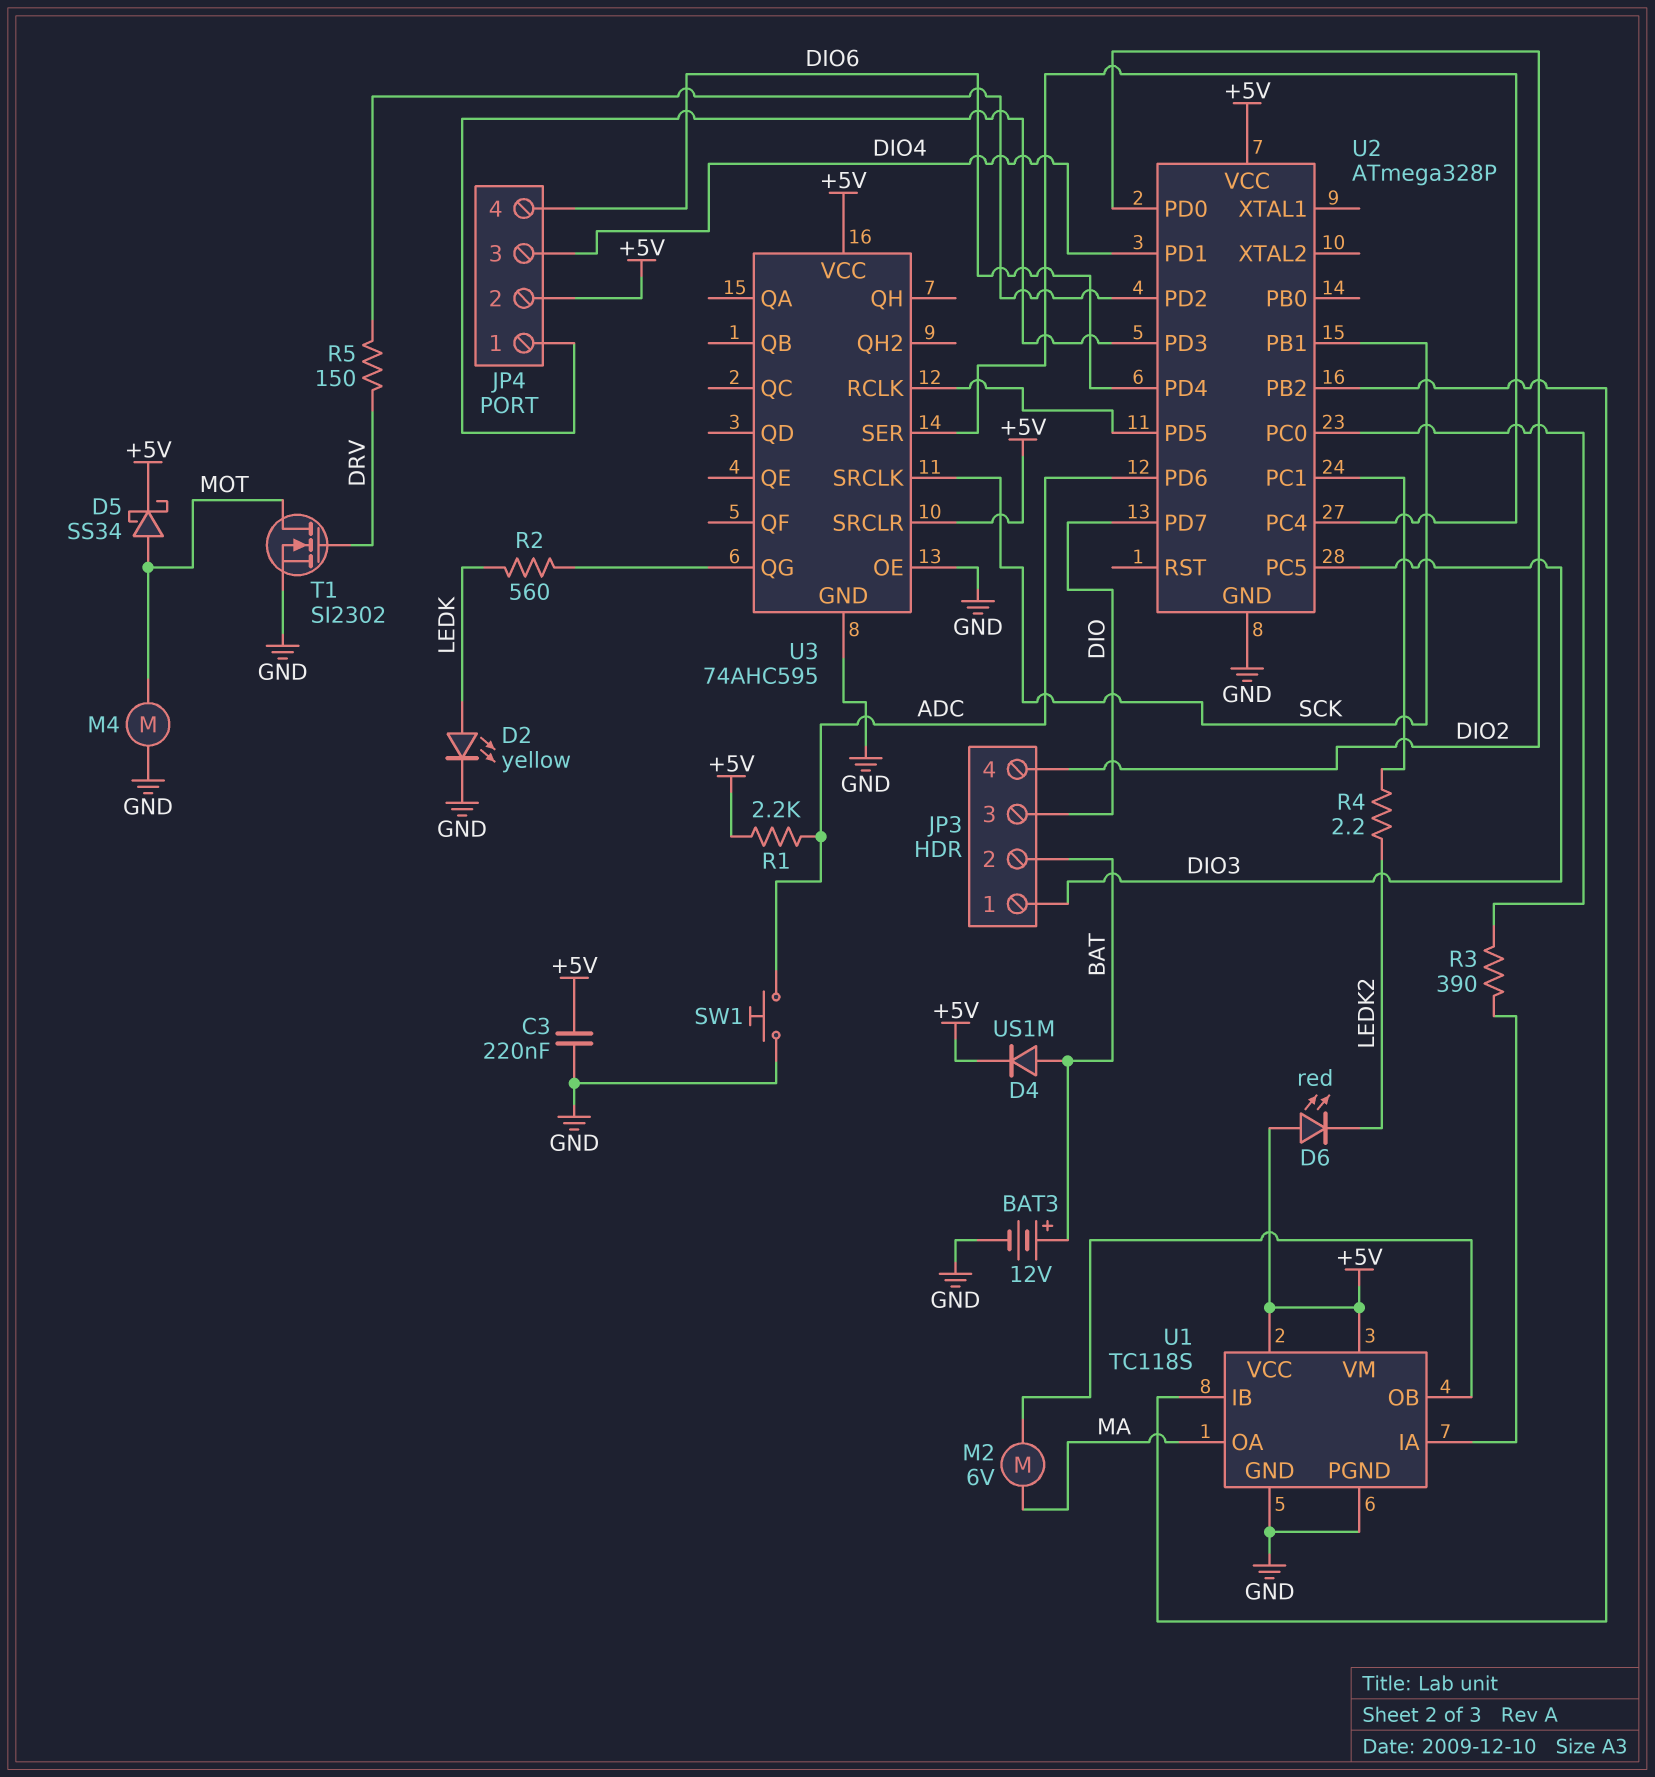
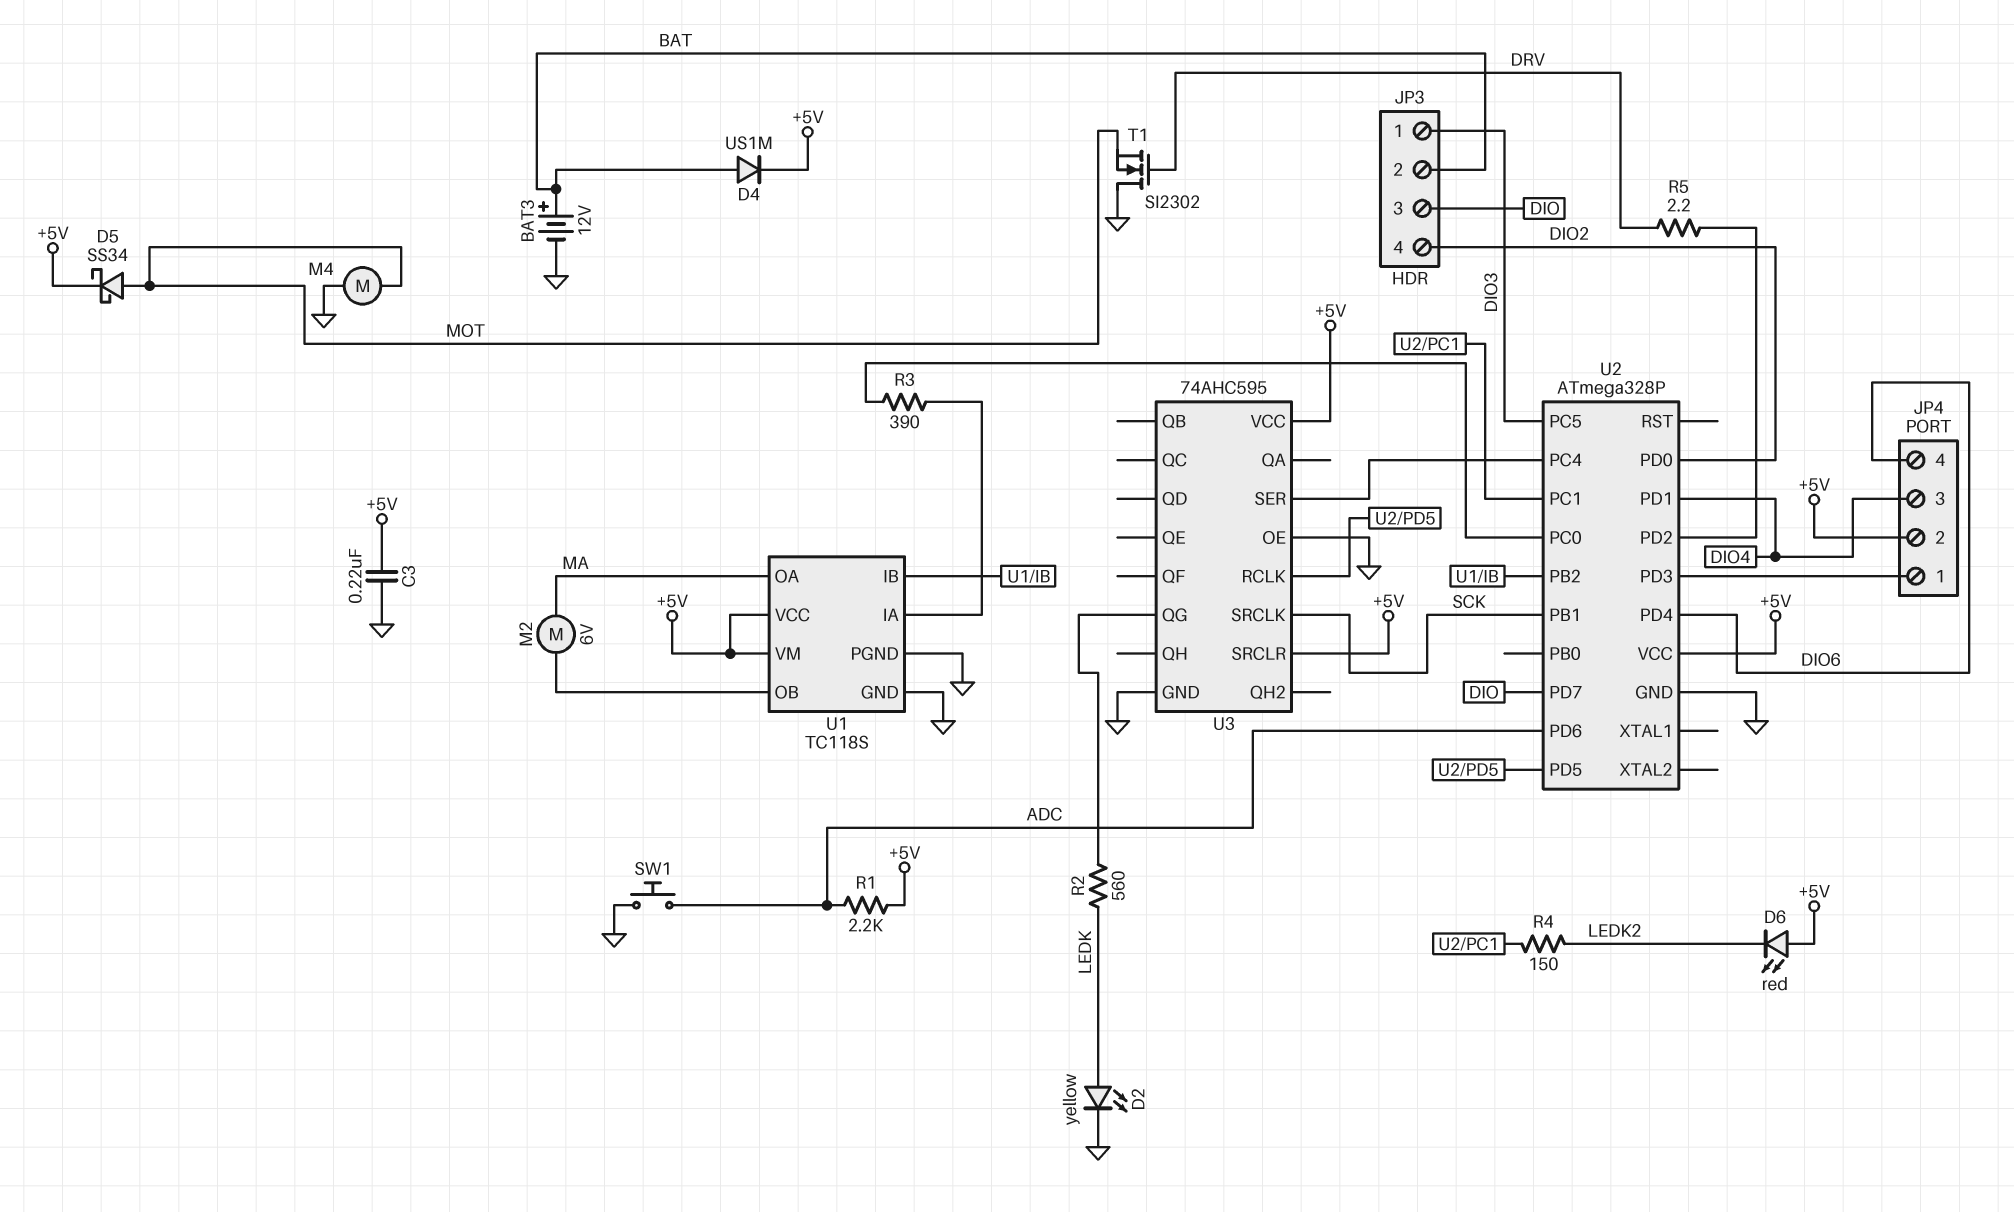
R4: 2.2 (LEDK2, U2/PC1) -> 150 (LEDK2, U2/PC1)
R5: 150 (DRV, U2/PD2) -> 2.2 (DRV, U2/PD2)
T1: NMOS SI2302 (G DRV, D MOT, S GND) -> NMOS SI2302 (G DRV, D GND, S MOT)

